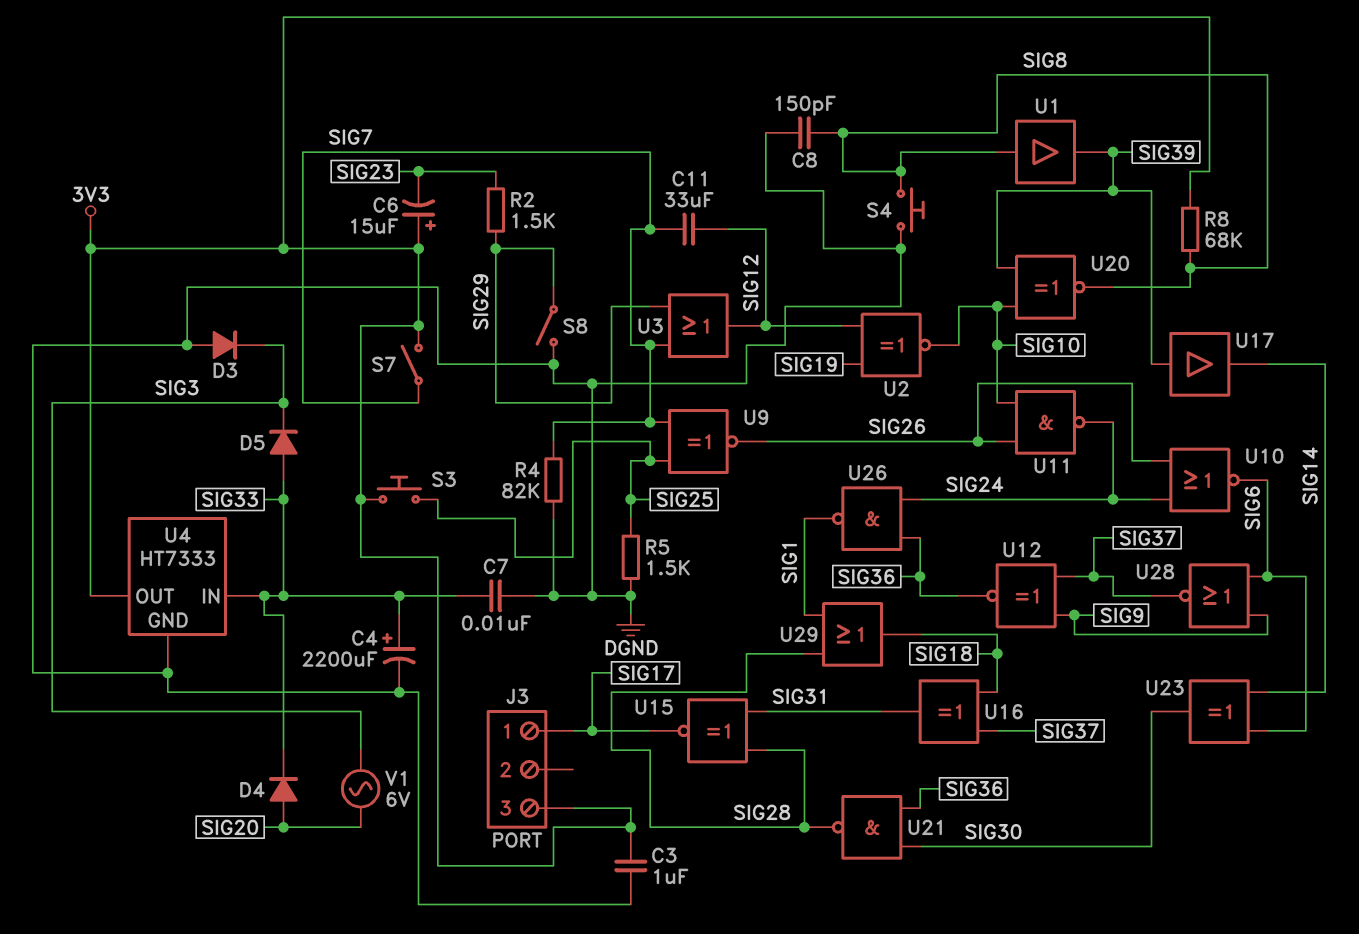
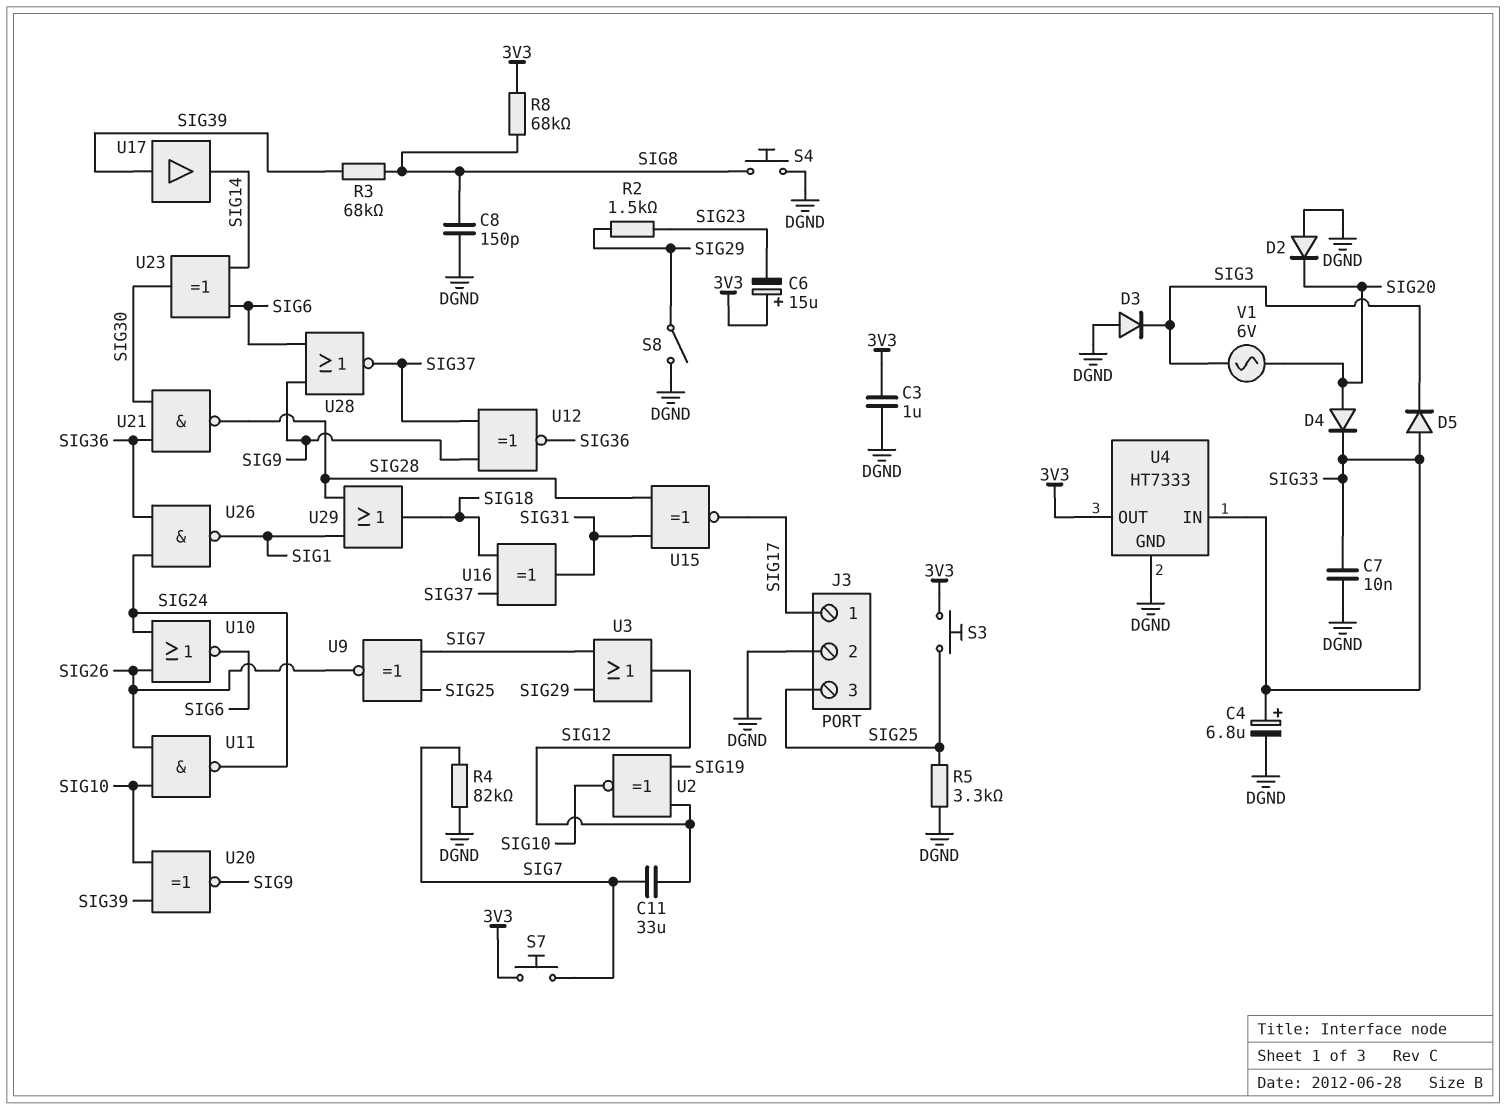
C4: 2200uF (plus SIG33, minus DGND) -> 6.8uF (plus SIG33, minus DGND)
D2: none -> diode (A DGND, K SIG20)
J3 pin 2: none -> DGND
J3 pin 3: 3V3 -> SIG25
R3: none -> 68k (SIG8, SIG39)
R5: 1.5k (DGND, SIG25) -> 3.3k (DGND, SIG25)
S7: switch (3V3, SIG7) -> button (3V3, SIG7)
U1: buffer (in SIG8, out SIG39) -> none
U20: XNOR (in SIG10, in SIG39, out SIG8) -> XNOR (in SIG10, in SIG39, out SIG9)

